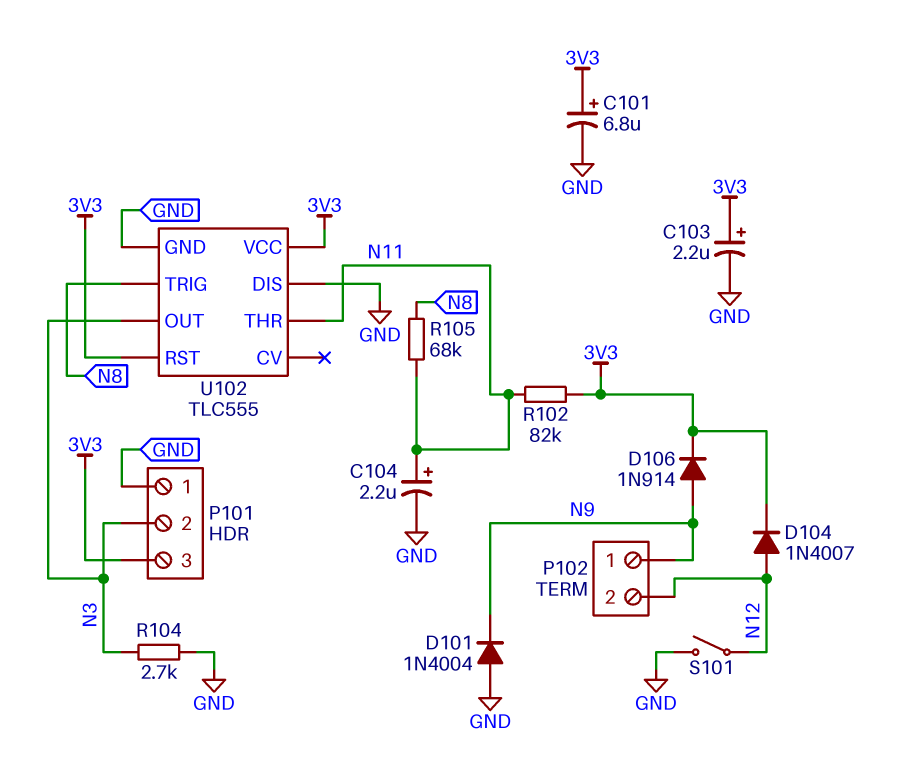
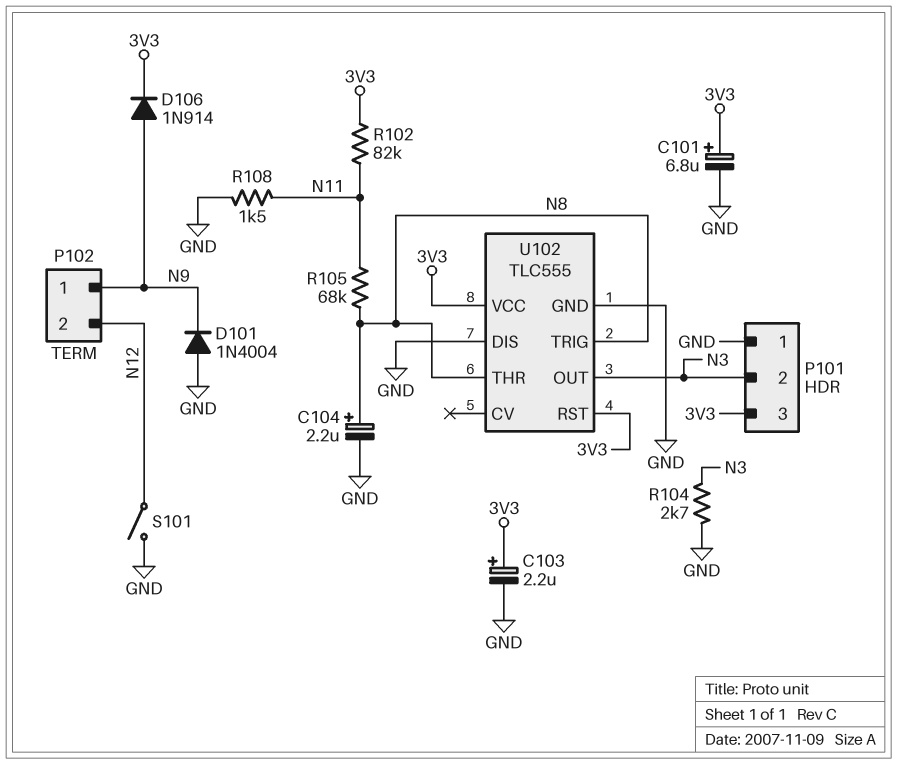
C104: 2.2uF (plus N11, minus GND) -> 2.2uF (plus N8, minus GND)
D104: diode 1N4007 (A N12, K 3V3) -> none
R108: none -> 1.5k (GND, N11)
U102 pin THR: N11 -> N8

